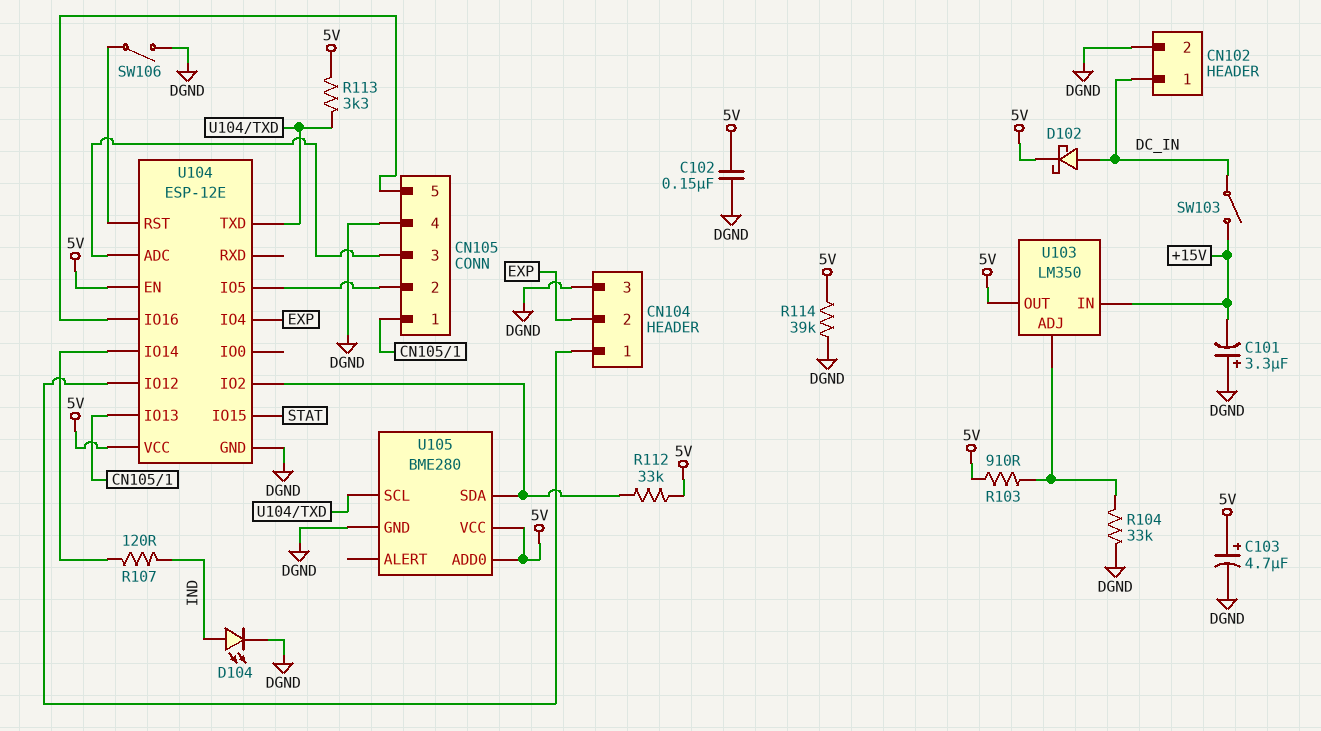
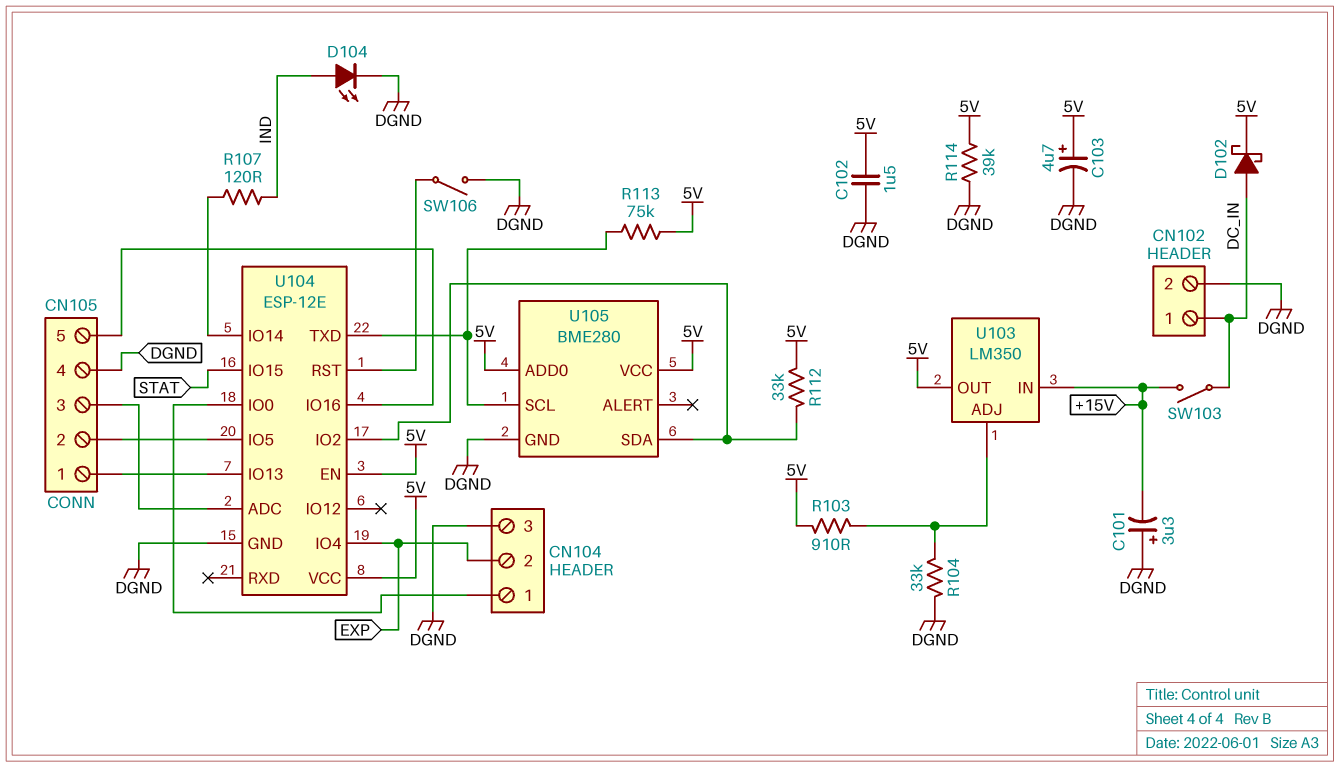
C102: 150nF (5V, DGND) -> 1.5uF (5V, DGND)
R113: 3.3k (5V, U104/TXD) -> 75k (5V, U104/TXD)
U104 pin IO0: none -> CN104/1
U104 pin IO12: CN104/1 -> none

